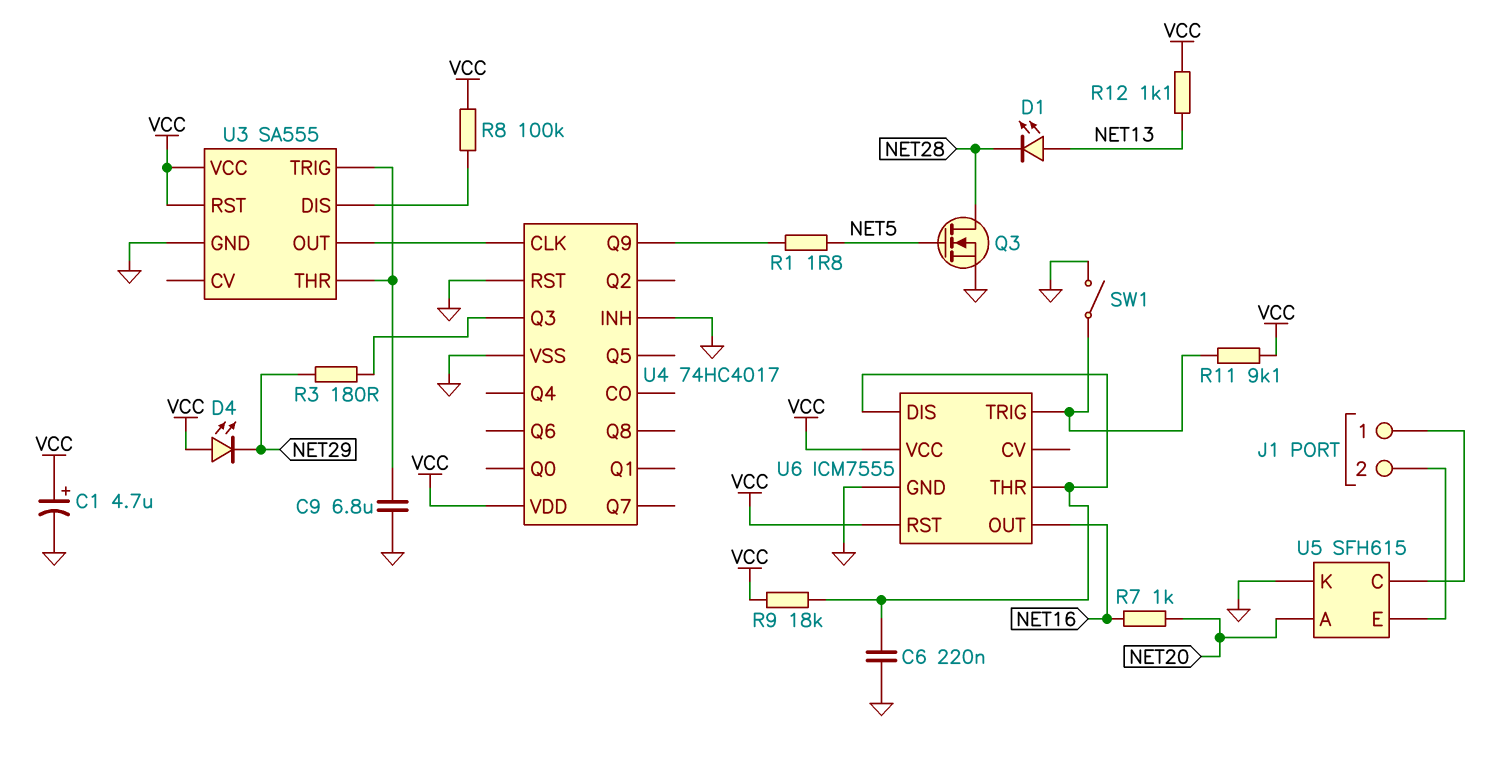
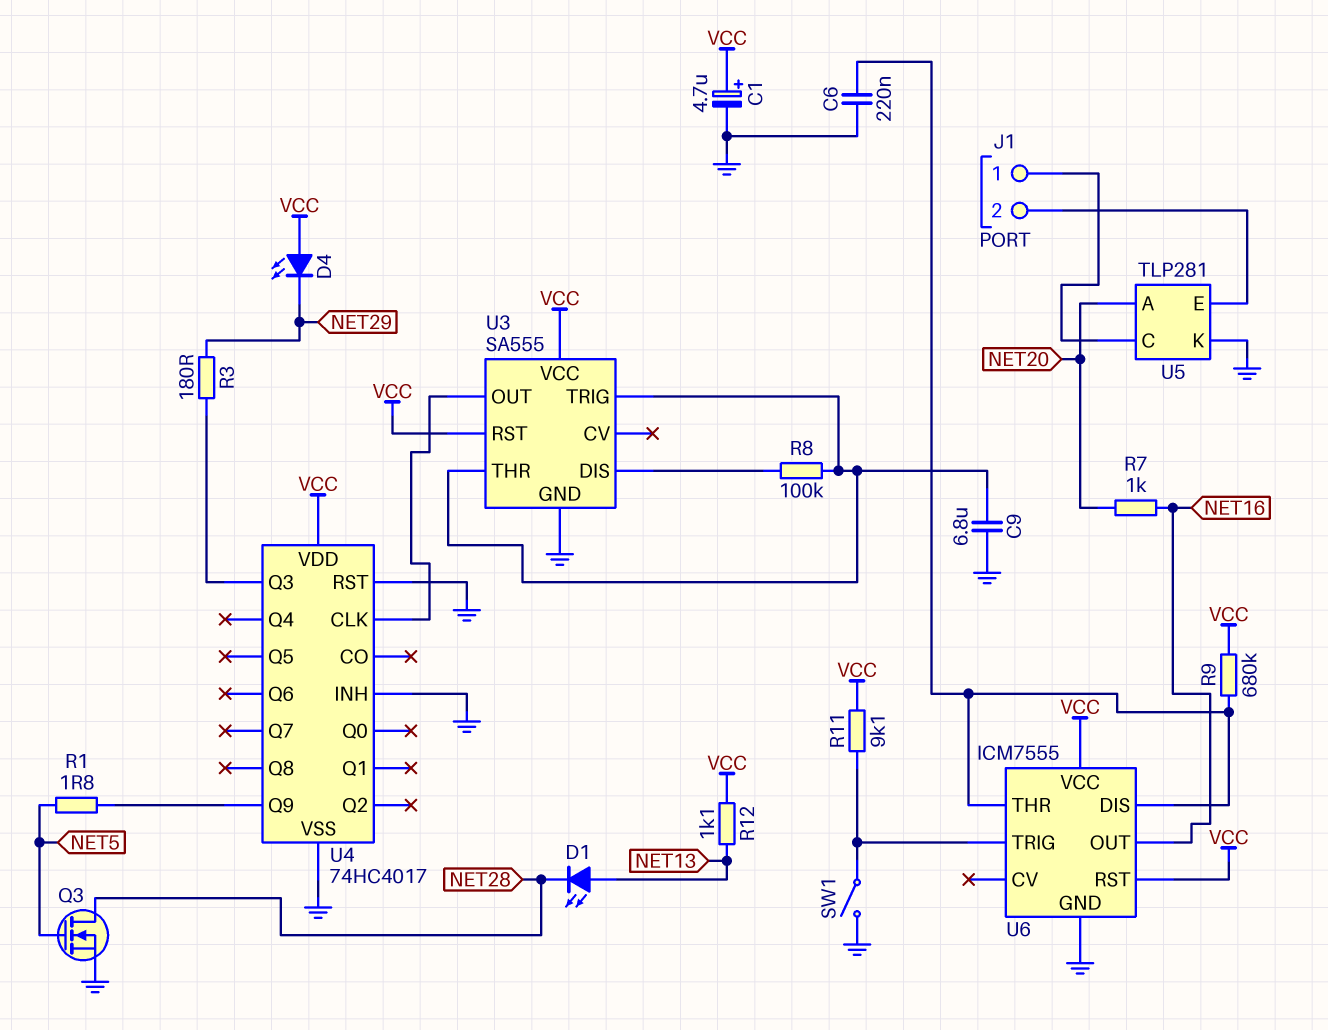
R8: 100k (U3/DIS, VCC) -> 100k (U3/DIS, U3/THR)
R9: 18k (U6/DIS, VCC) -> 680k (U6/DIS, VCC)
U5: SFH615 -> TLP281

